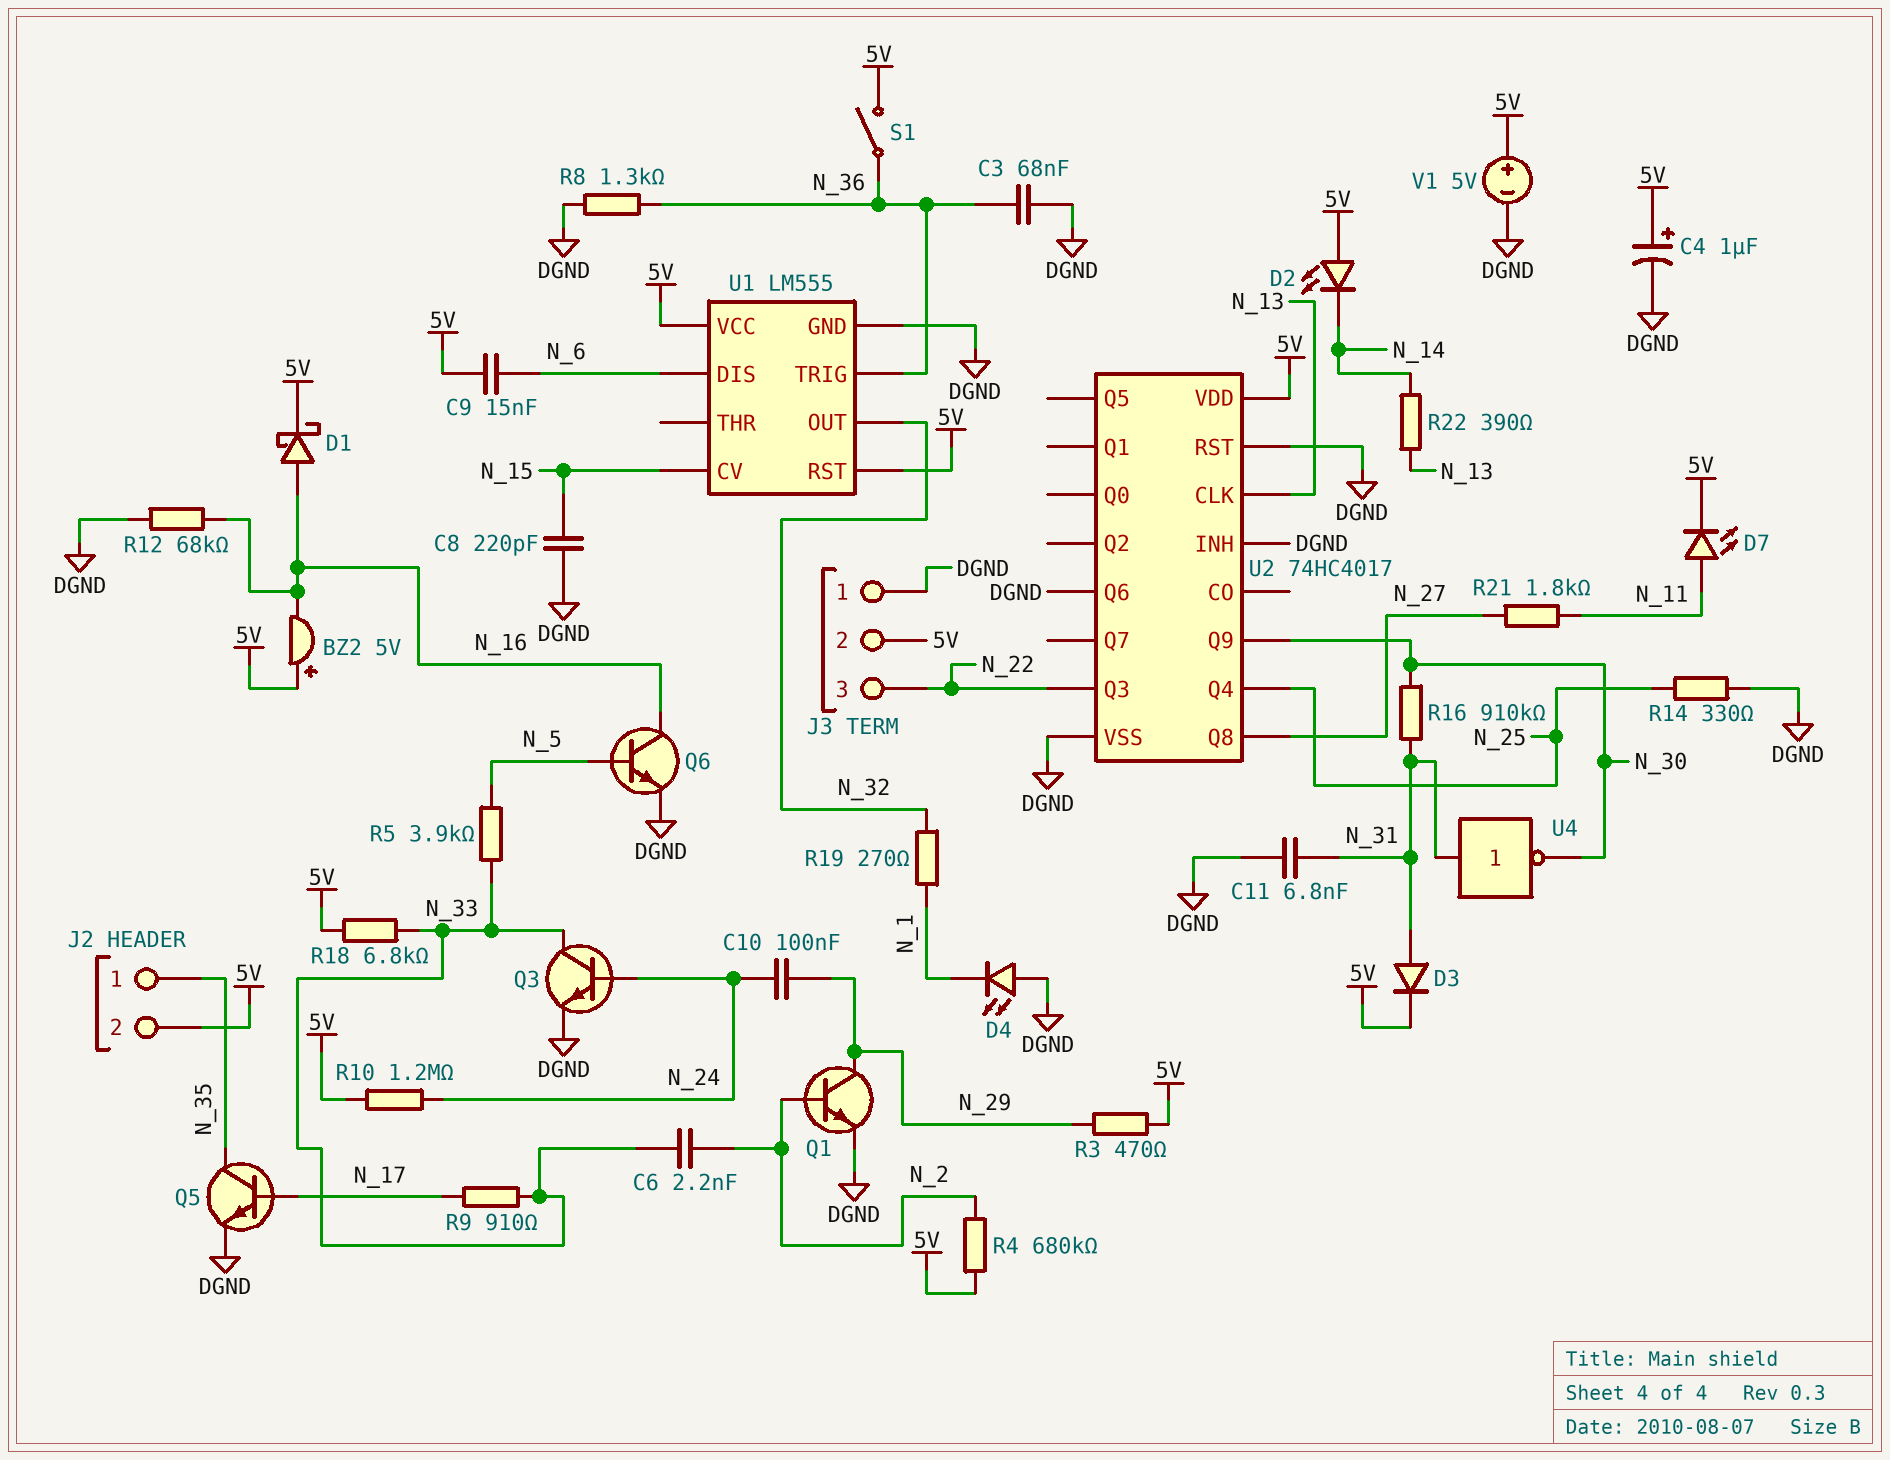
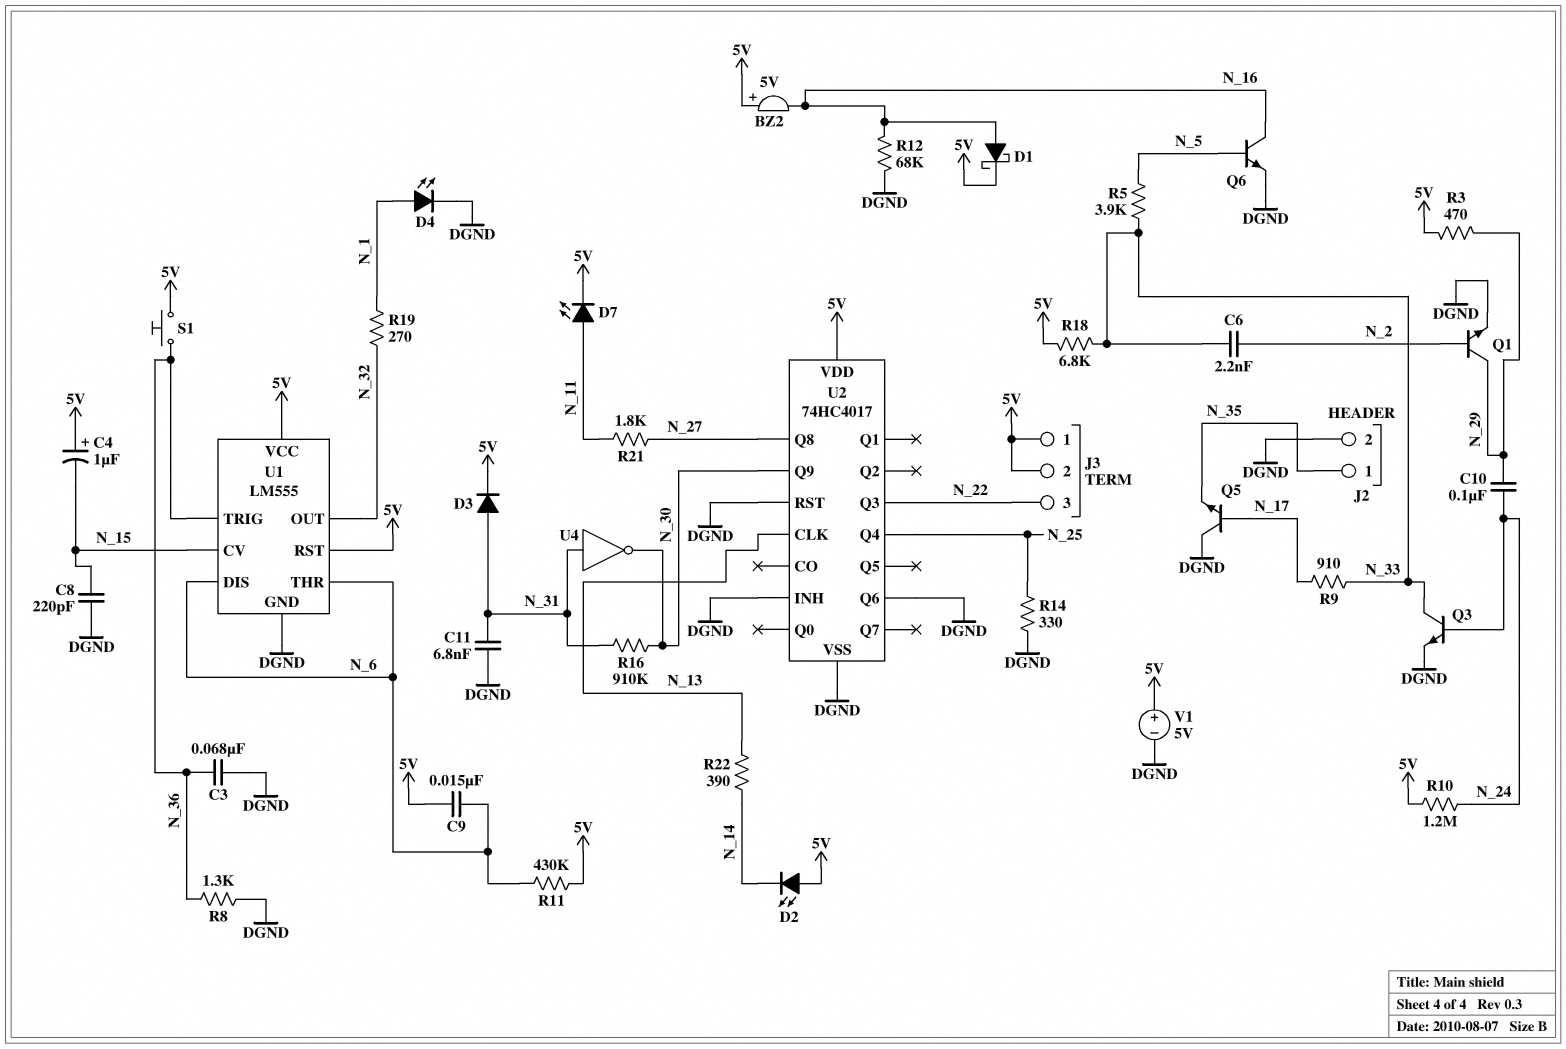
C4: 1uF (plus 5V, minus DGND) -> 1uF (plus 5V, minus N_15)
D4: LED (A DGND, K N_1) -> LED (A N_1, K DGND)
J2 pin 2: 5V -> DGND
J3 pin 1: DGND -> 5V
Q5: NPN (B N_17, C N_35, E DGND) -> NPN (B N_17, C DGND, E N_35)
R4: 680k (5V, N_2) -> none
R11: none -> 430k (5V, N_6)
S1: switch (5V, N_36) -> button (5V, N_36)
U1 pin THR: none -> N_6

